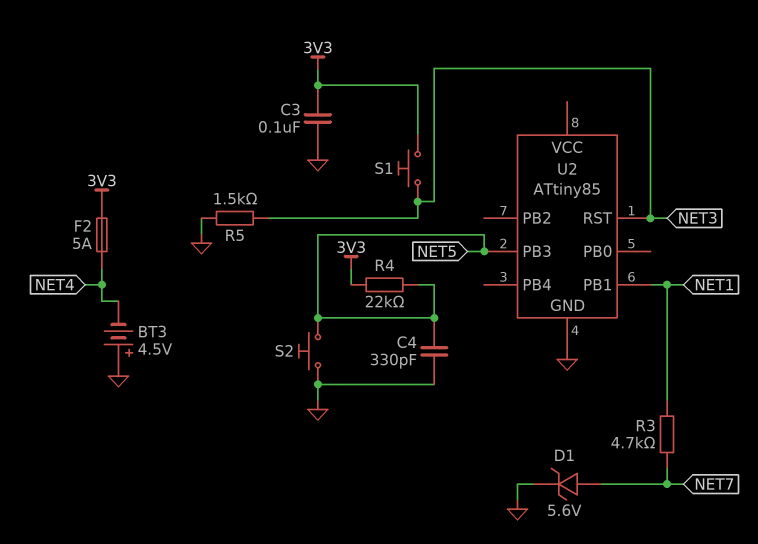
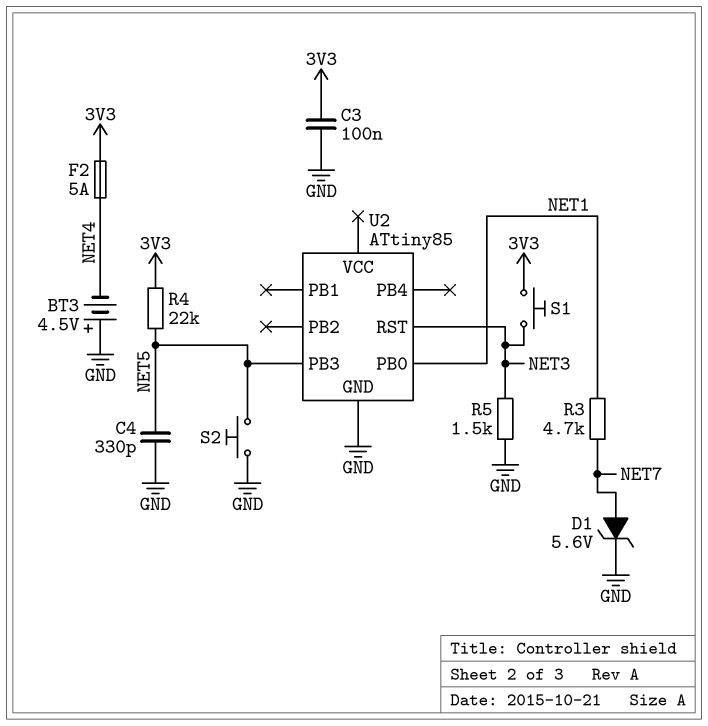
U2 pin PB0: none -> NET1
U2 pin PB1: NET1 -> none

